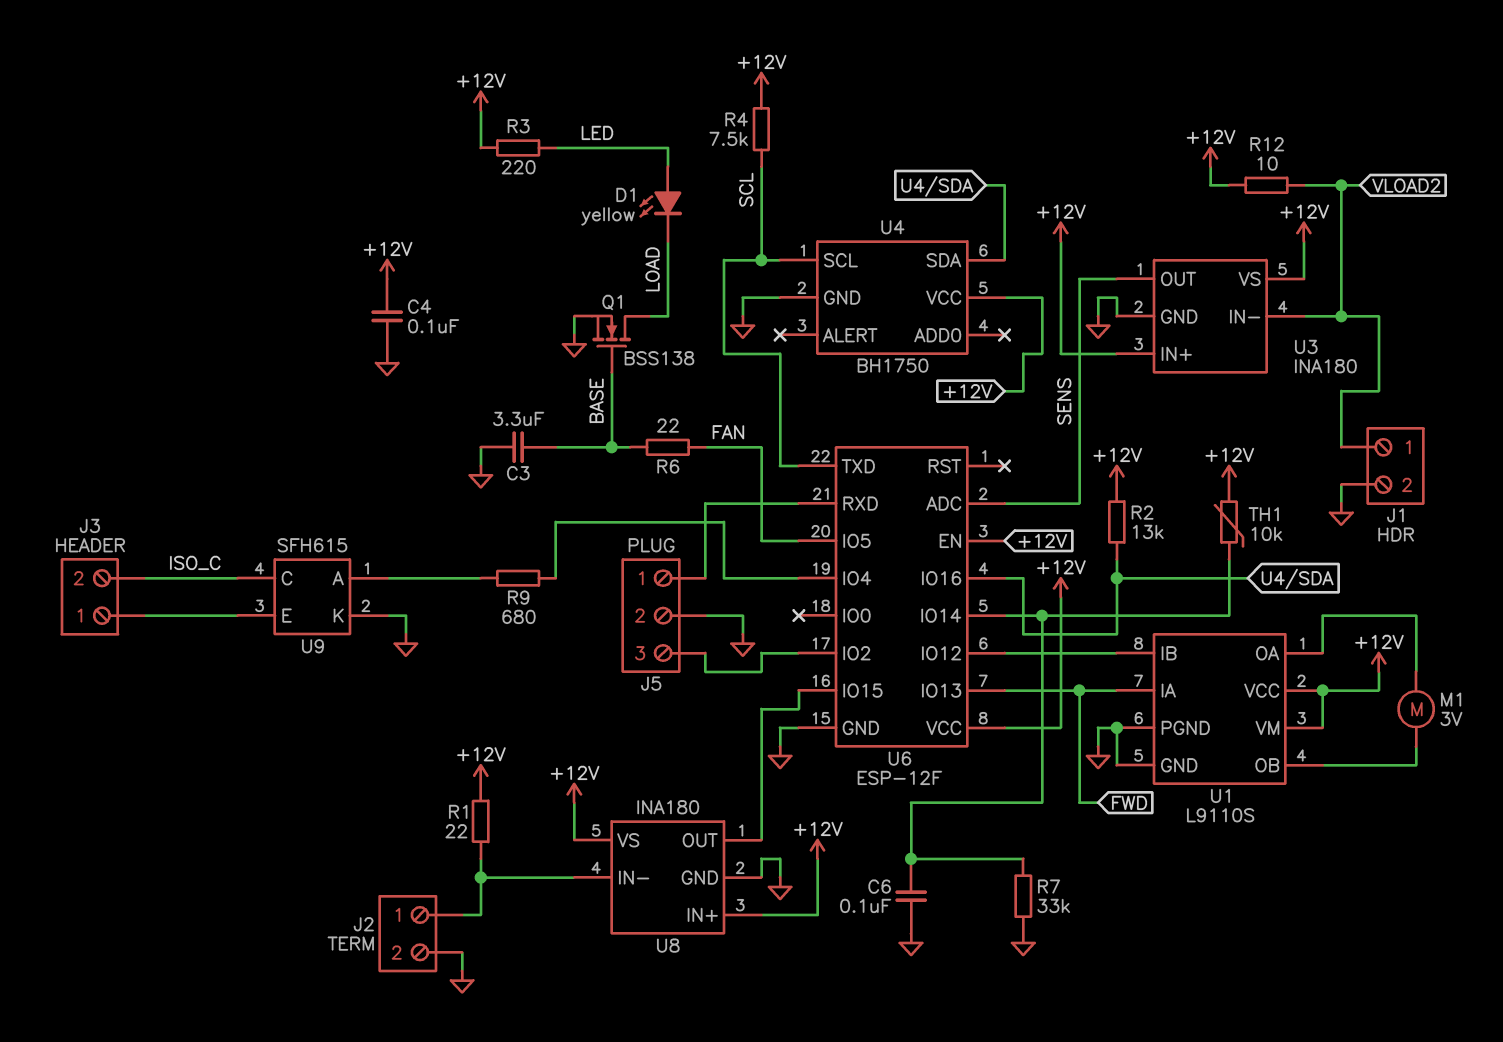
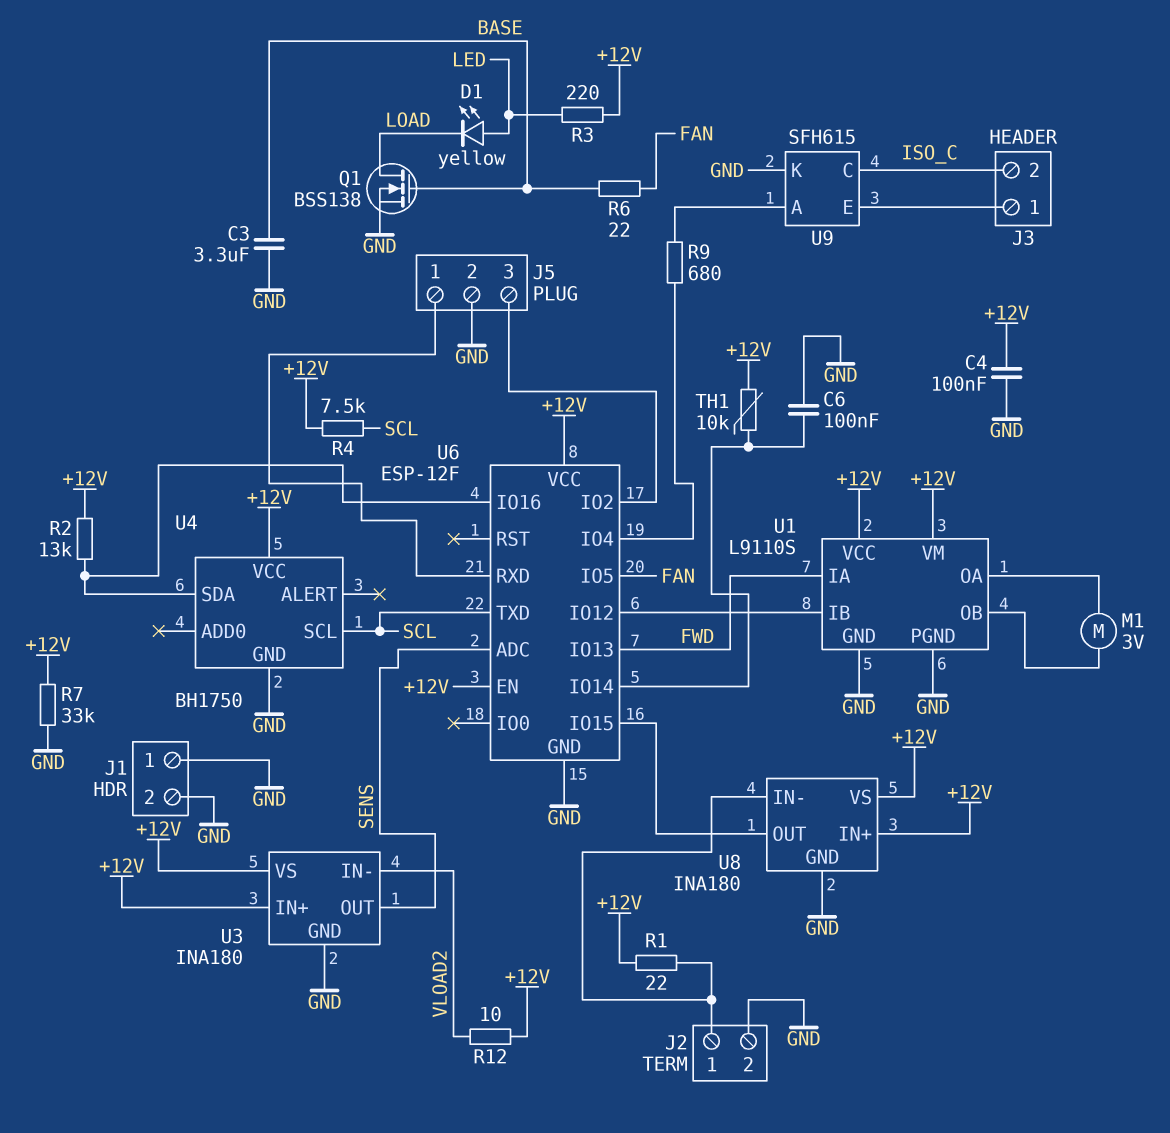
J1 pin 1: VLOAD2 -> GND
R7: 33k (GND, U6/IO14) -> 33k (+12V, GND)

